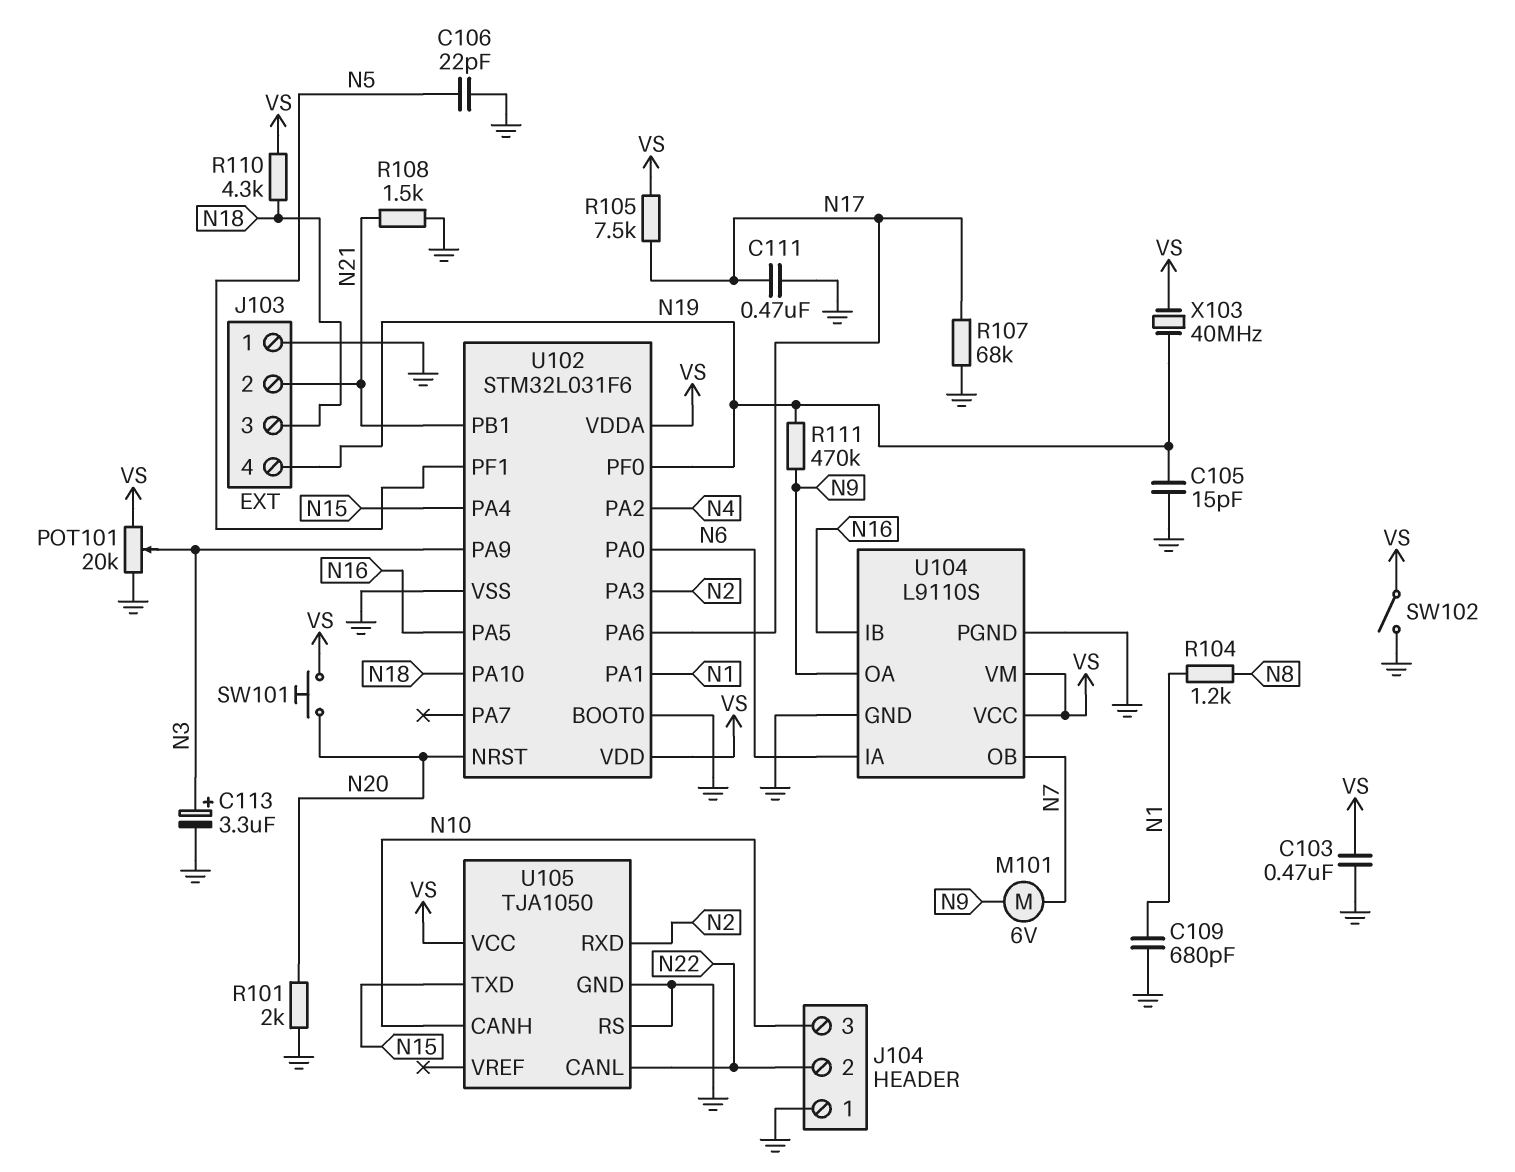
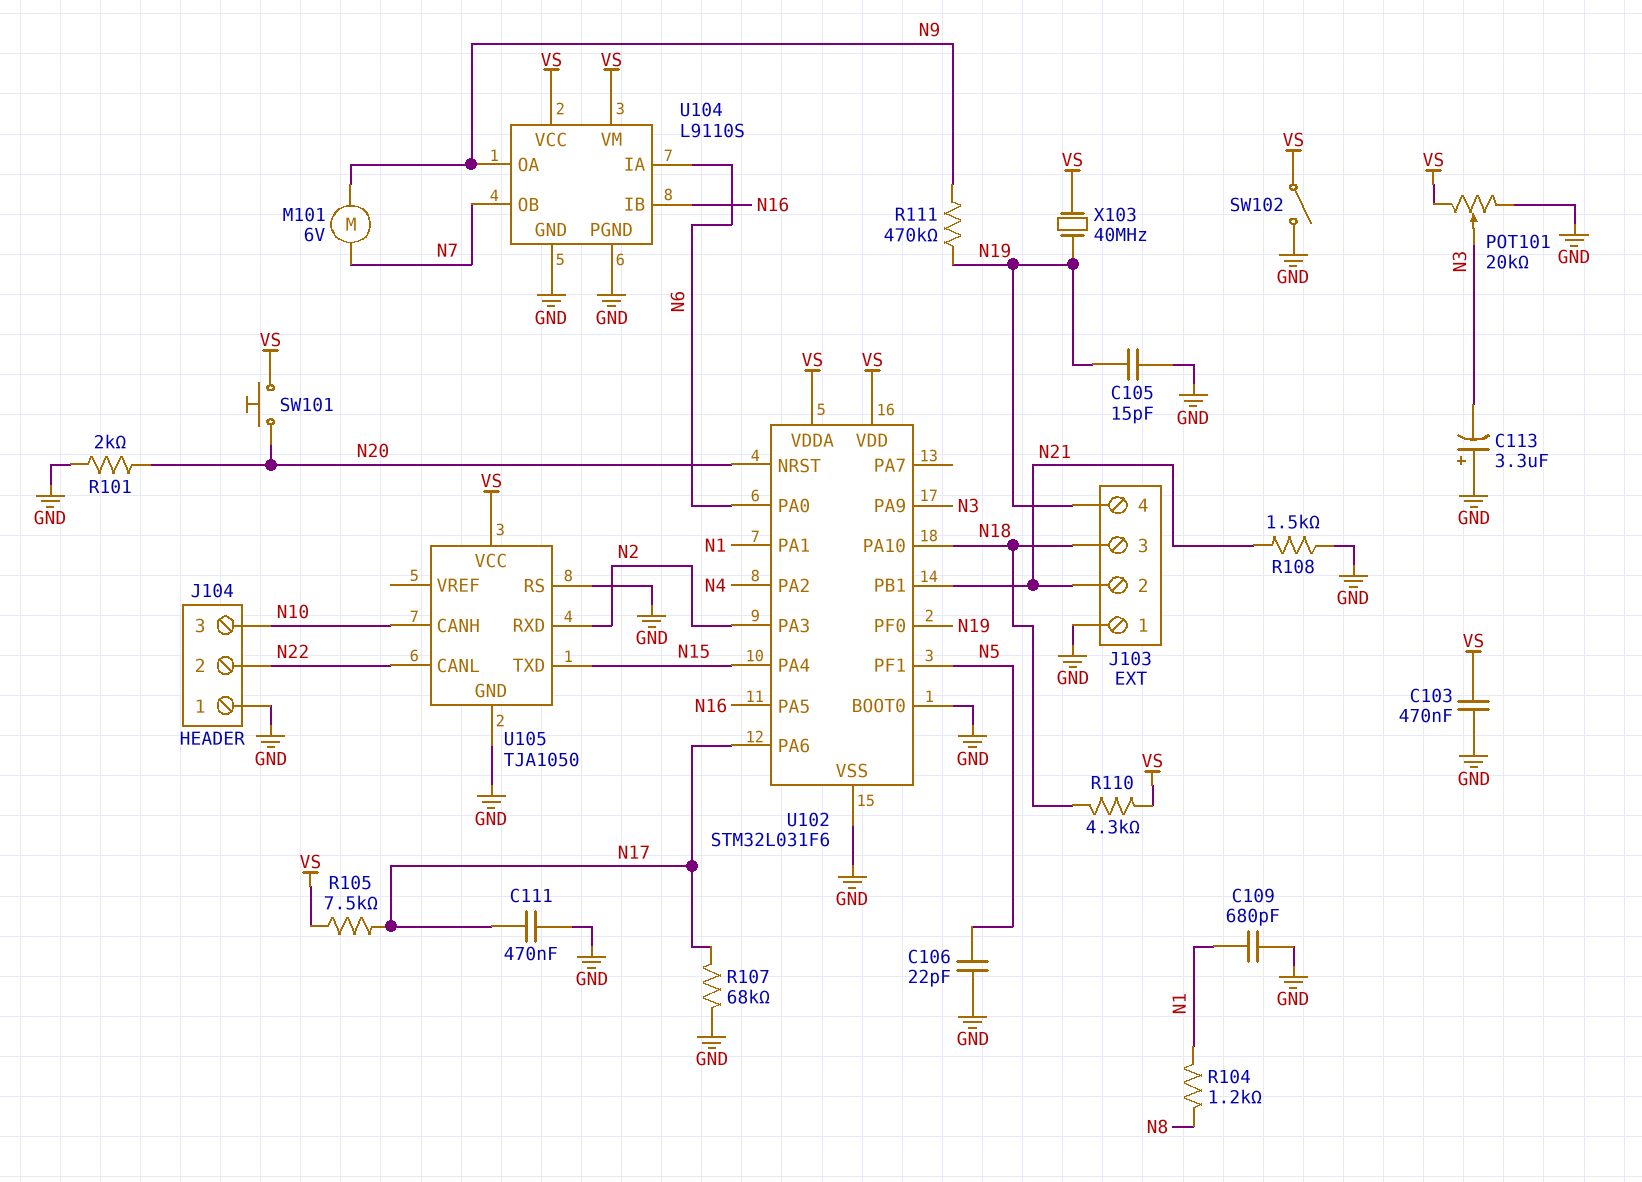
C113: 3.3uF (plus N3, minus GND) -> 3.3uF (plus GND, minus N3)

